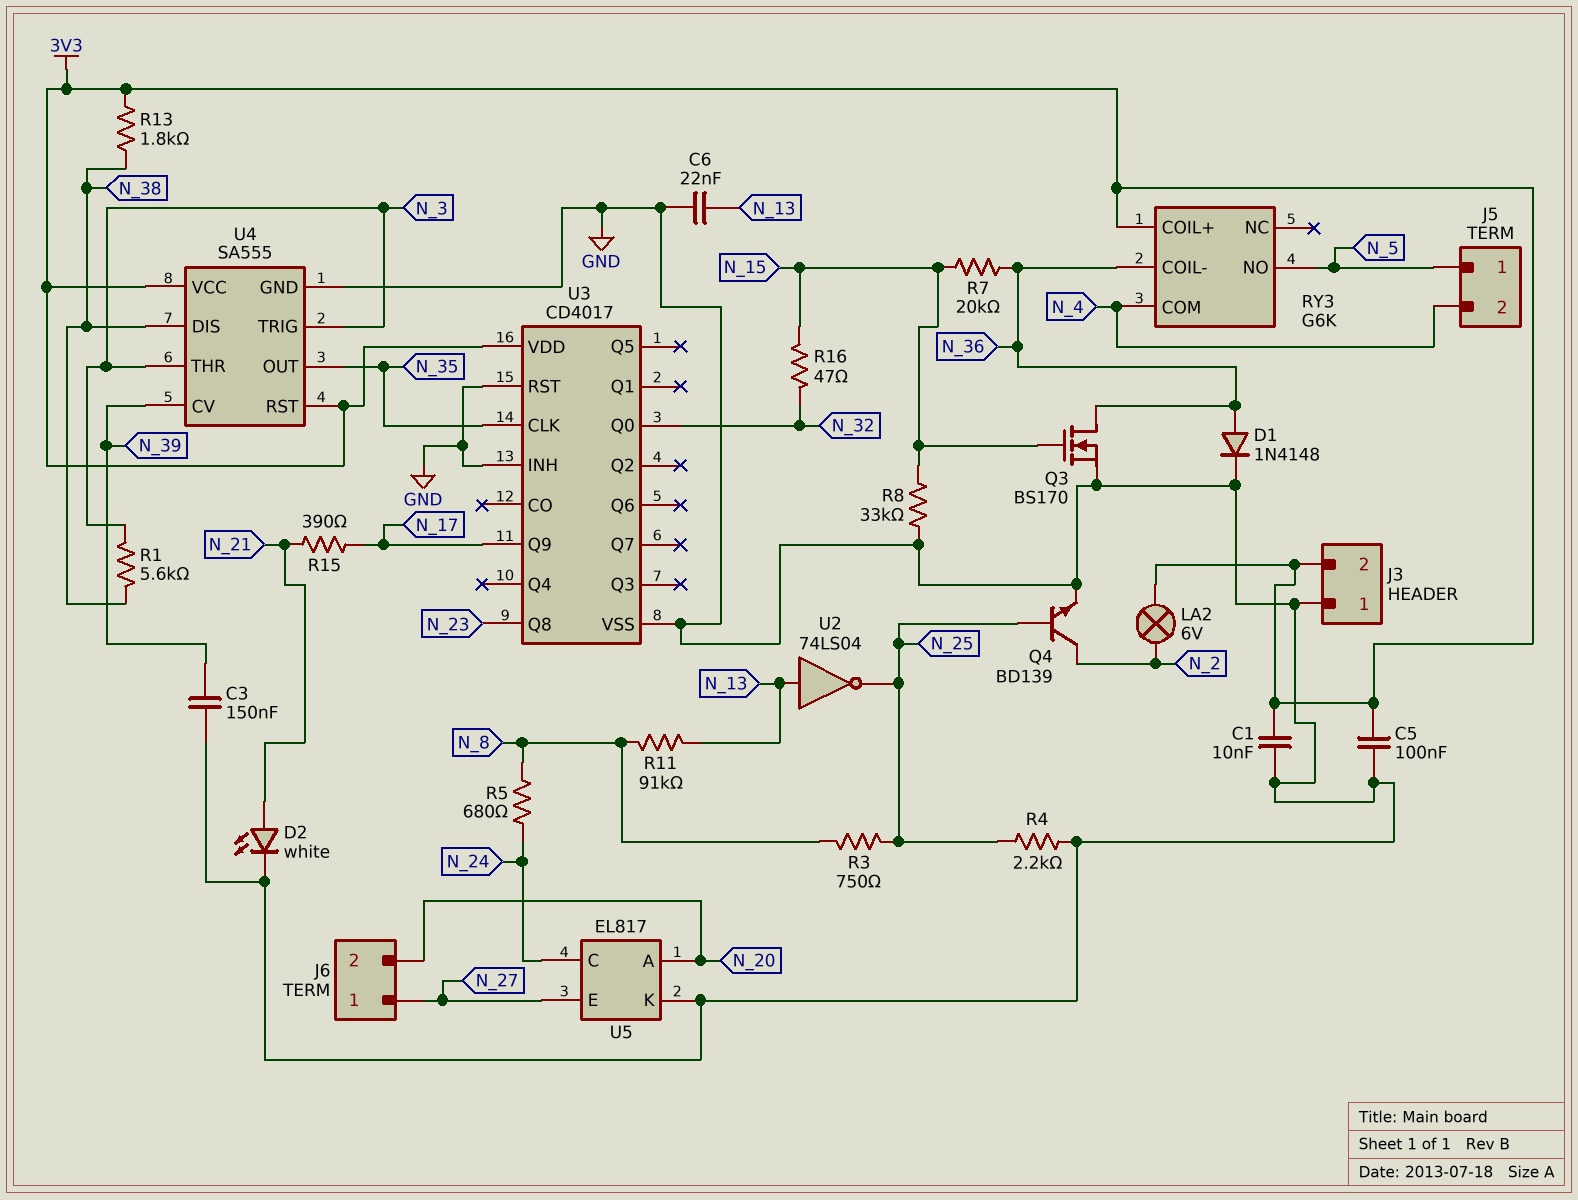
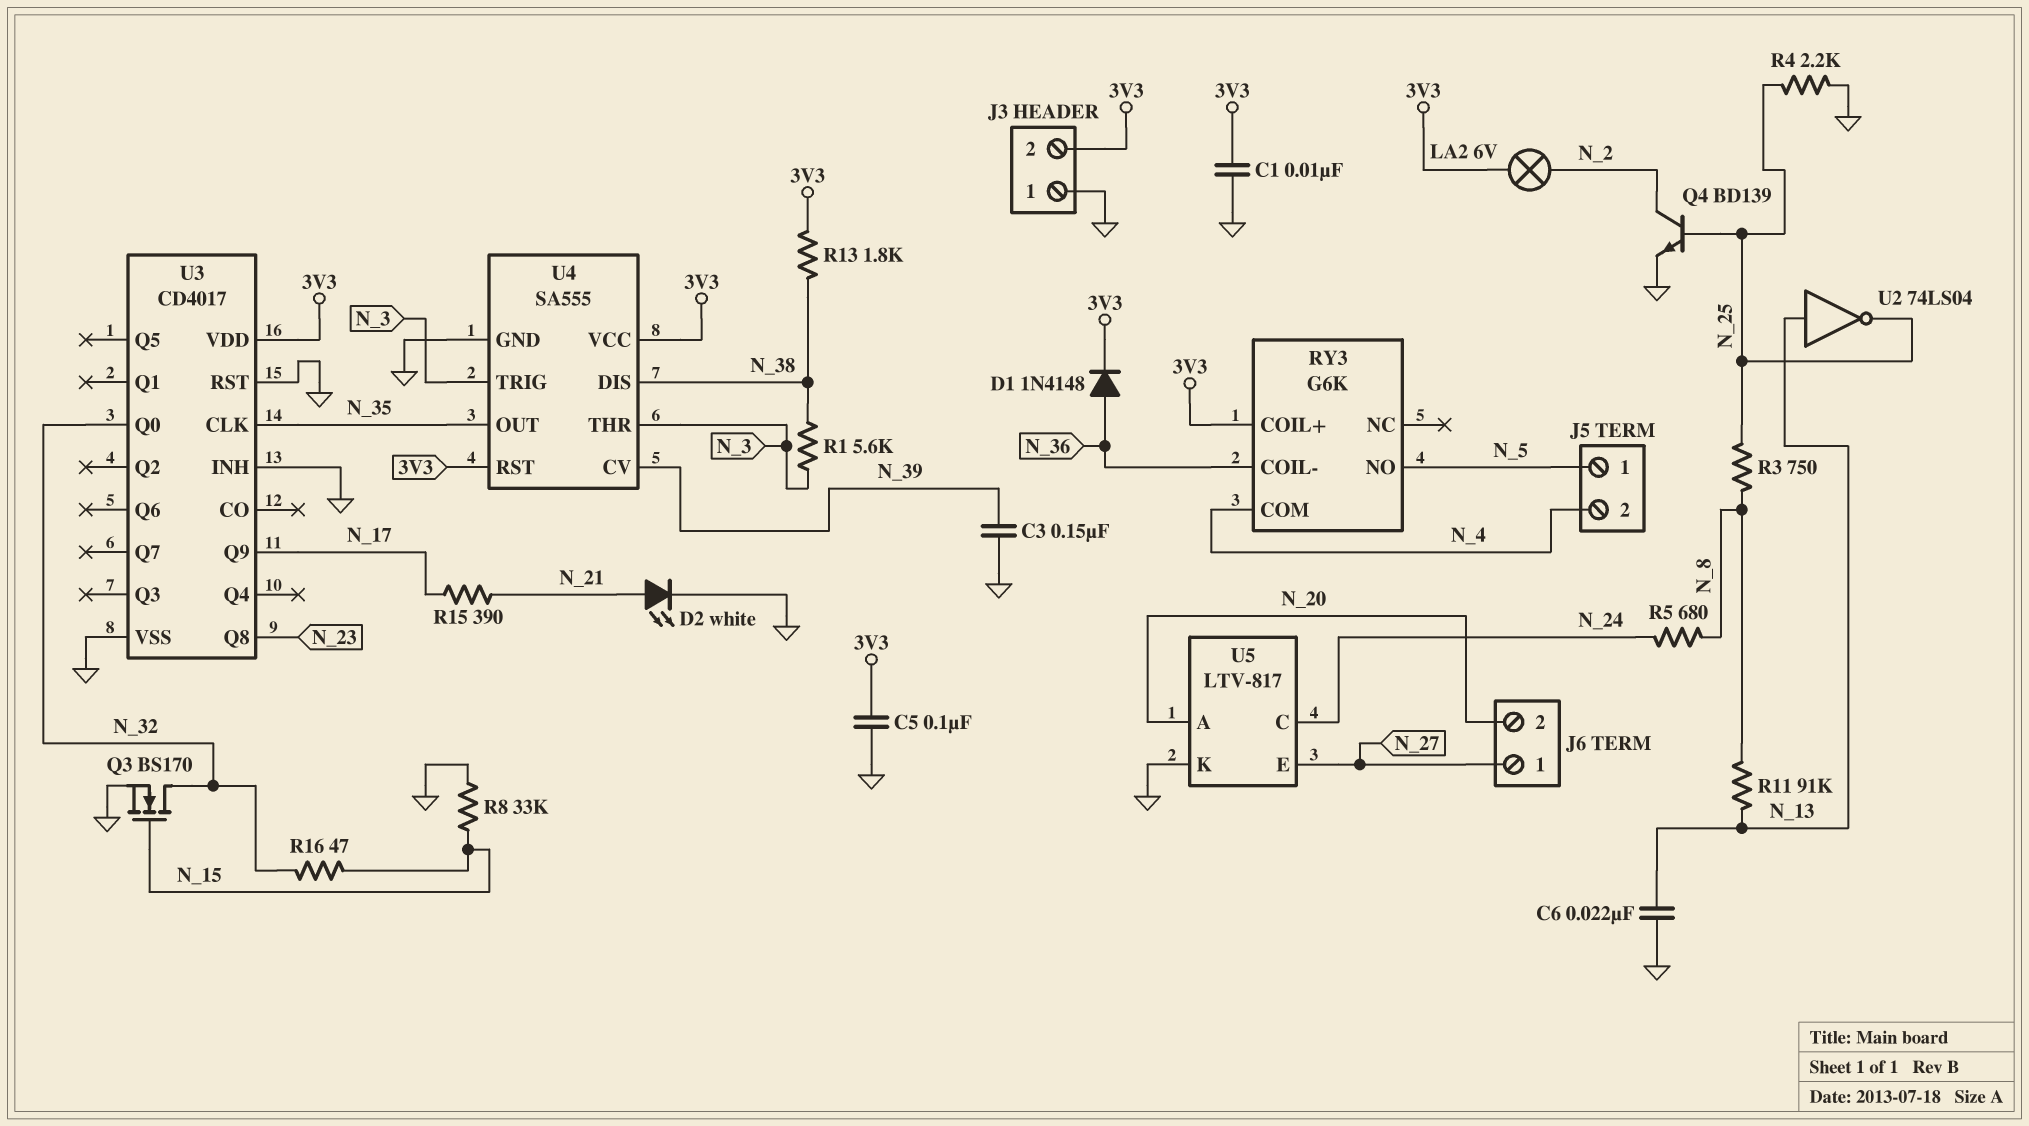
D1: diode 1N4148 (A N_36, K GND) -> diode 1N4148 (A N_36, K 3V3)
Q3: NMOS BS170 (G N_15, D N_36, S GND) -> NMOS BS170 (G N_15, D N_32, S GND)
R7: 20k (N_15, N_36) -> none
U5: EL817 -> LTV-817

